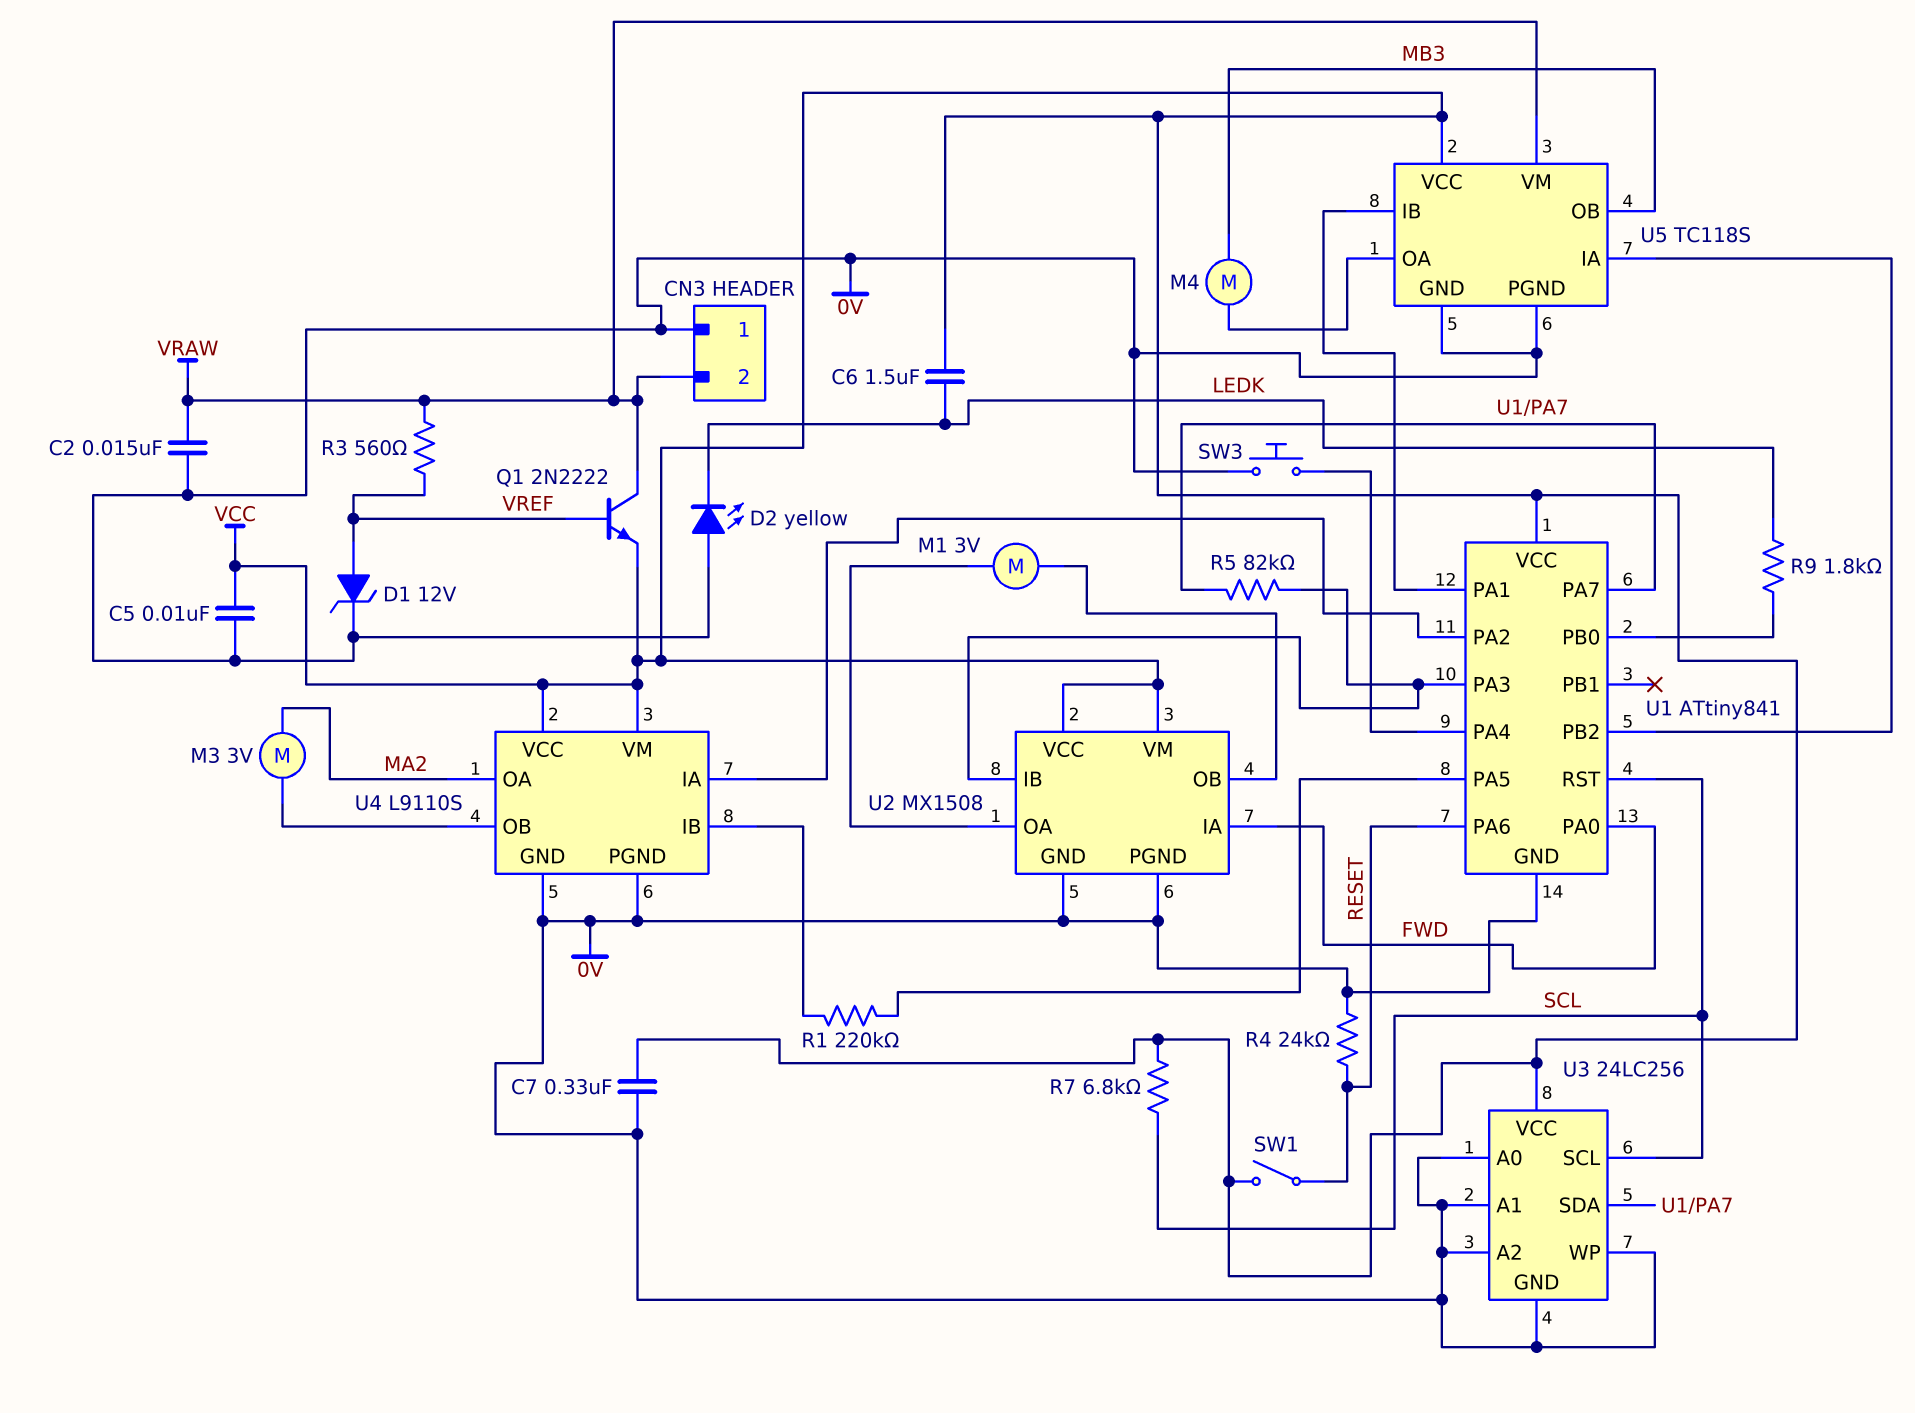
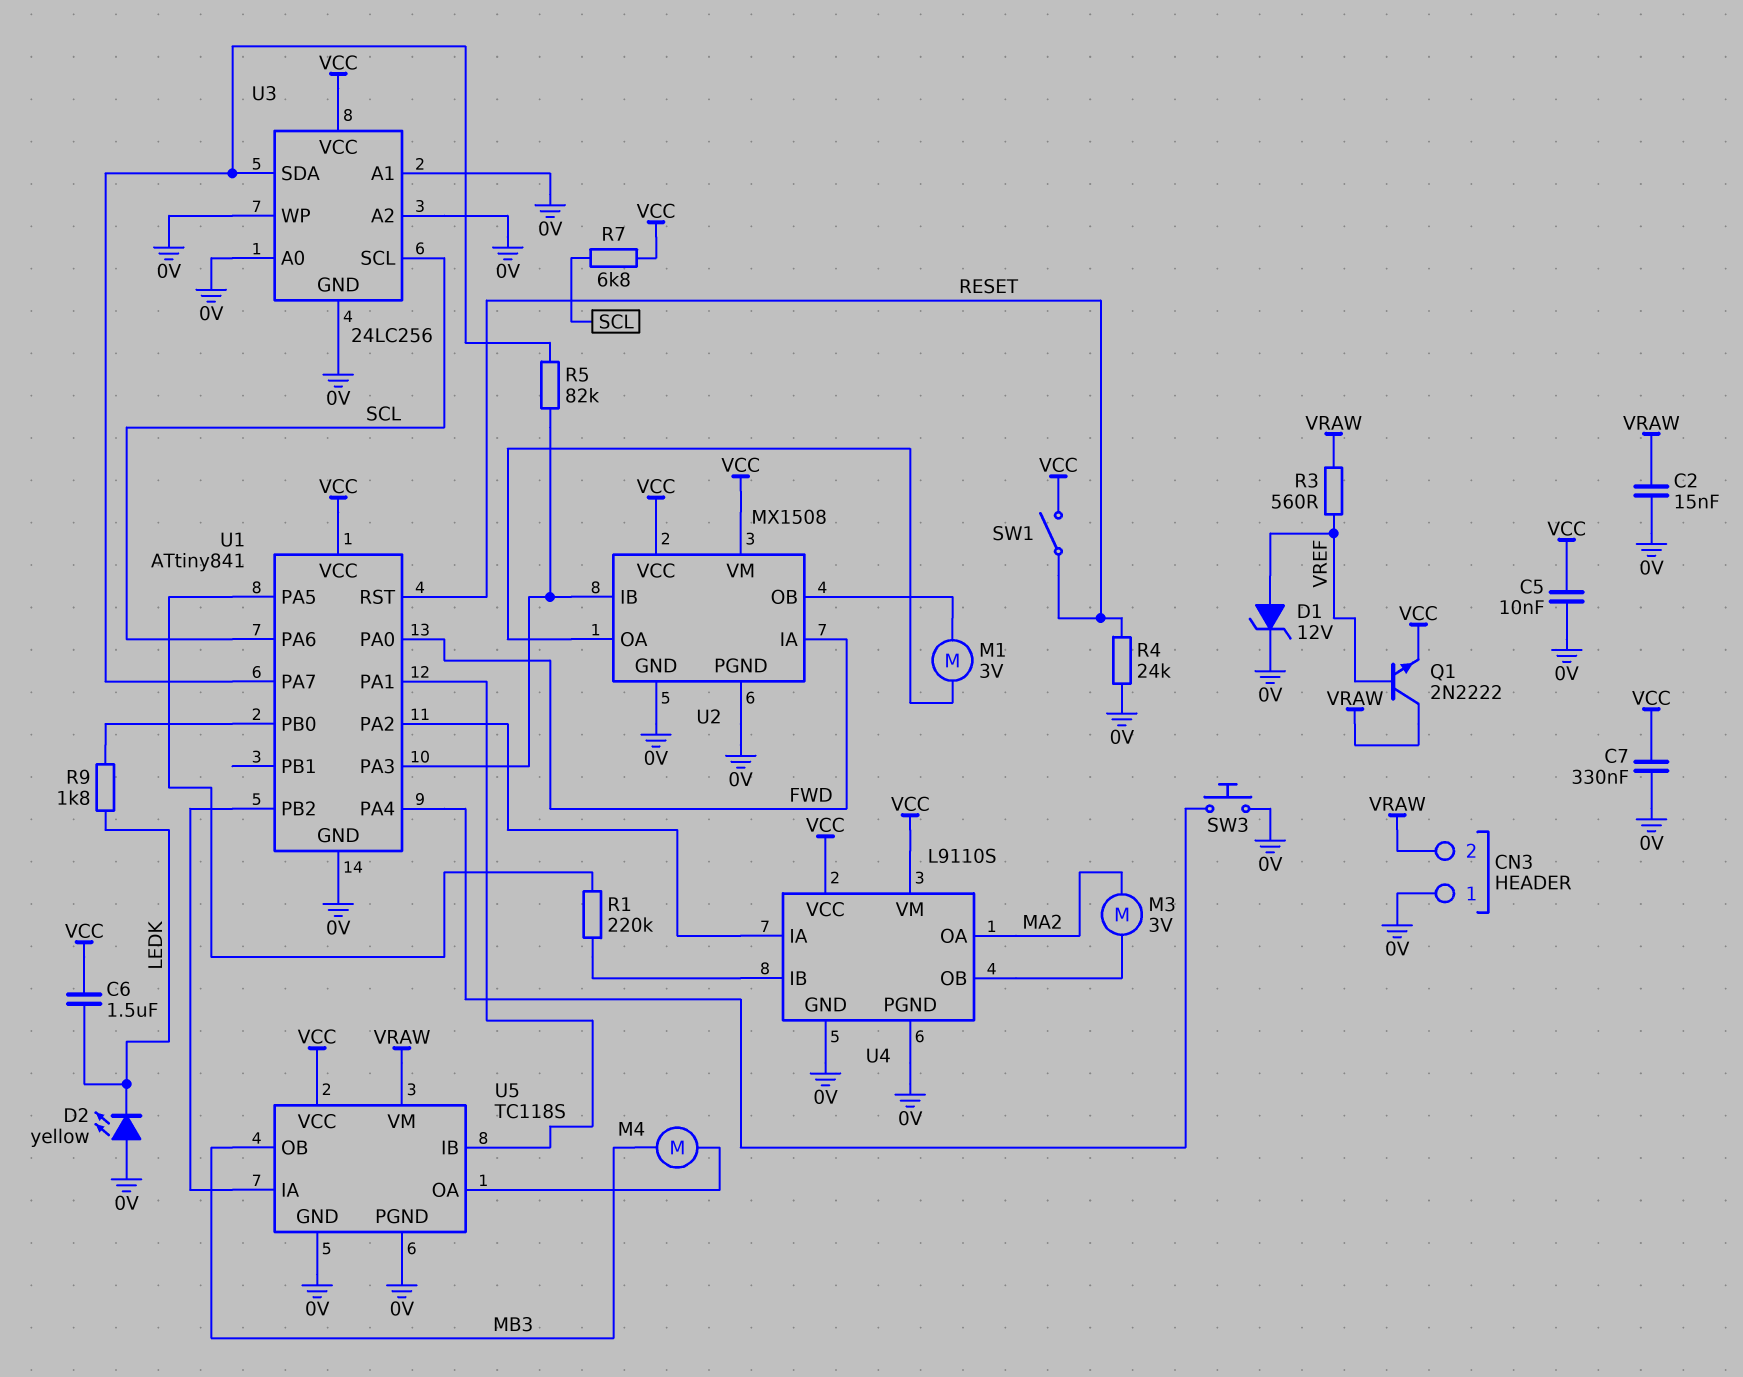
U1 pin PA6: RESET -> SCL
U1 pin RST: SCL -> RESET

